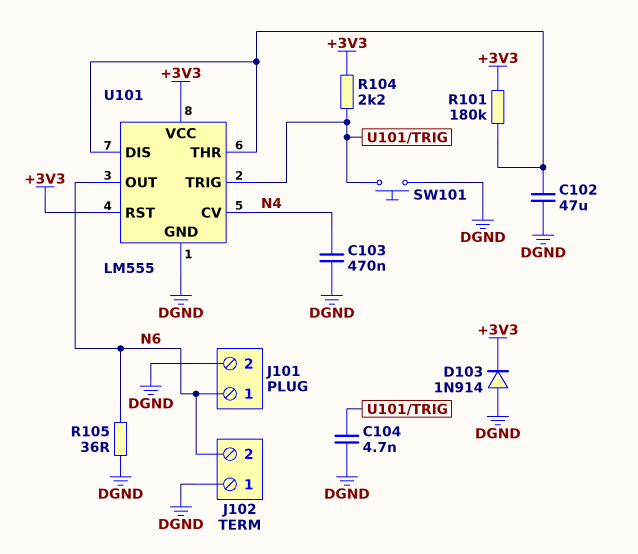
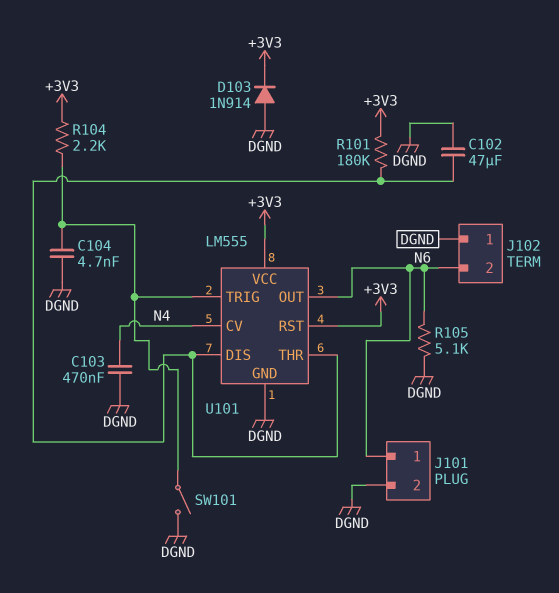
R105: 36 (DGND, N6) -> 5.1k (DGND, N6)
SW101: button (DGND, U101/TRIG) -> switch (DGND, U101/TRIG)

